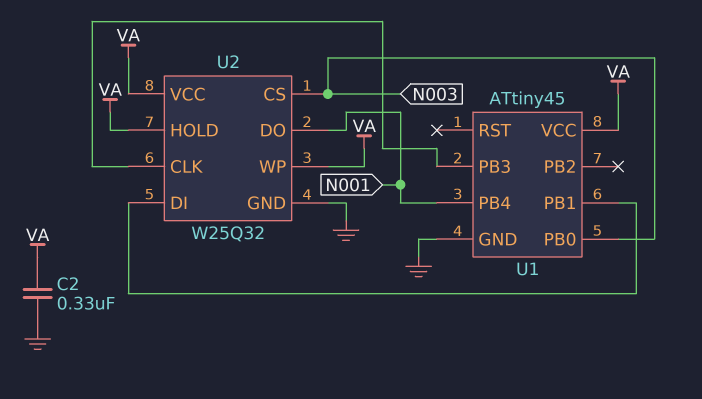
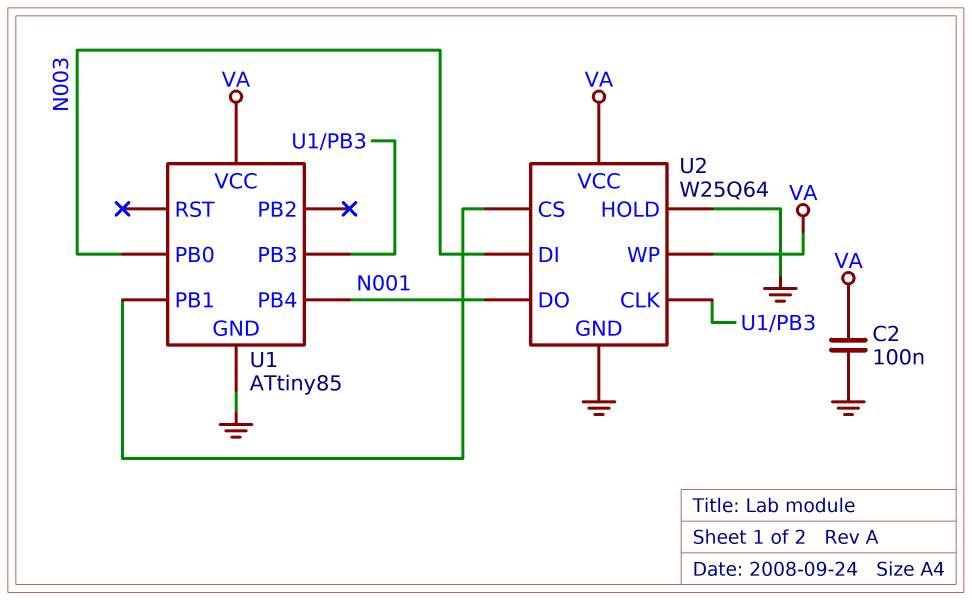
C2: 330nF (GND, VA) -> 100nF (GND, VA)
U1: ATtiny45 -> ATtiny85
U2: W25Q32 -> W25Q64
U2 pin CS: N003 -> U1/PB1
U2 pin DI: U1/PB1 -> N003
U2 pin HOLD: VA -> GND

